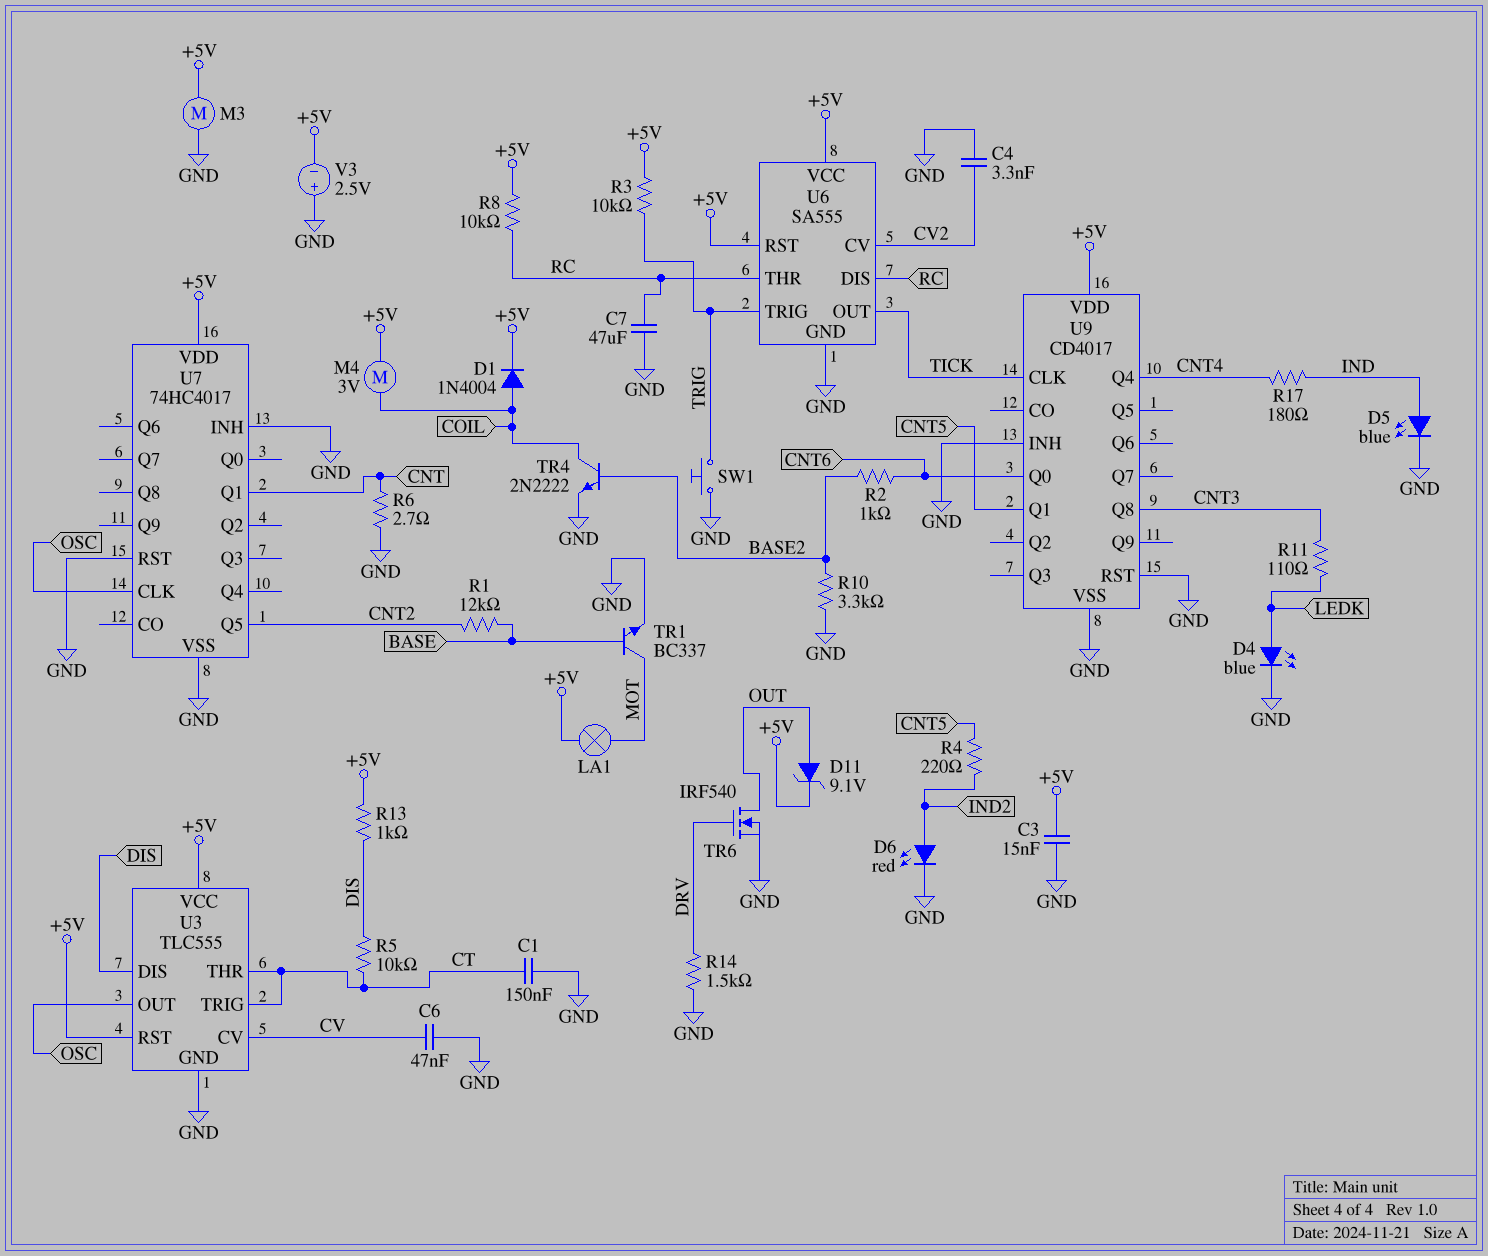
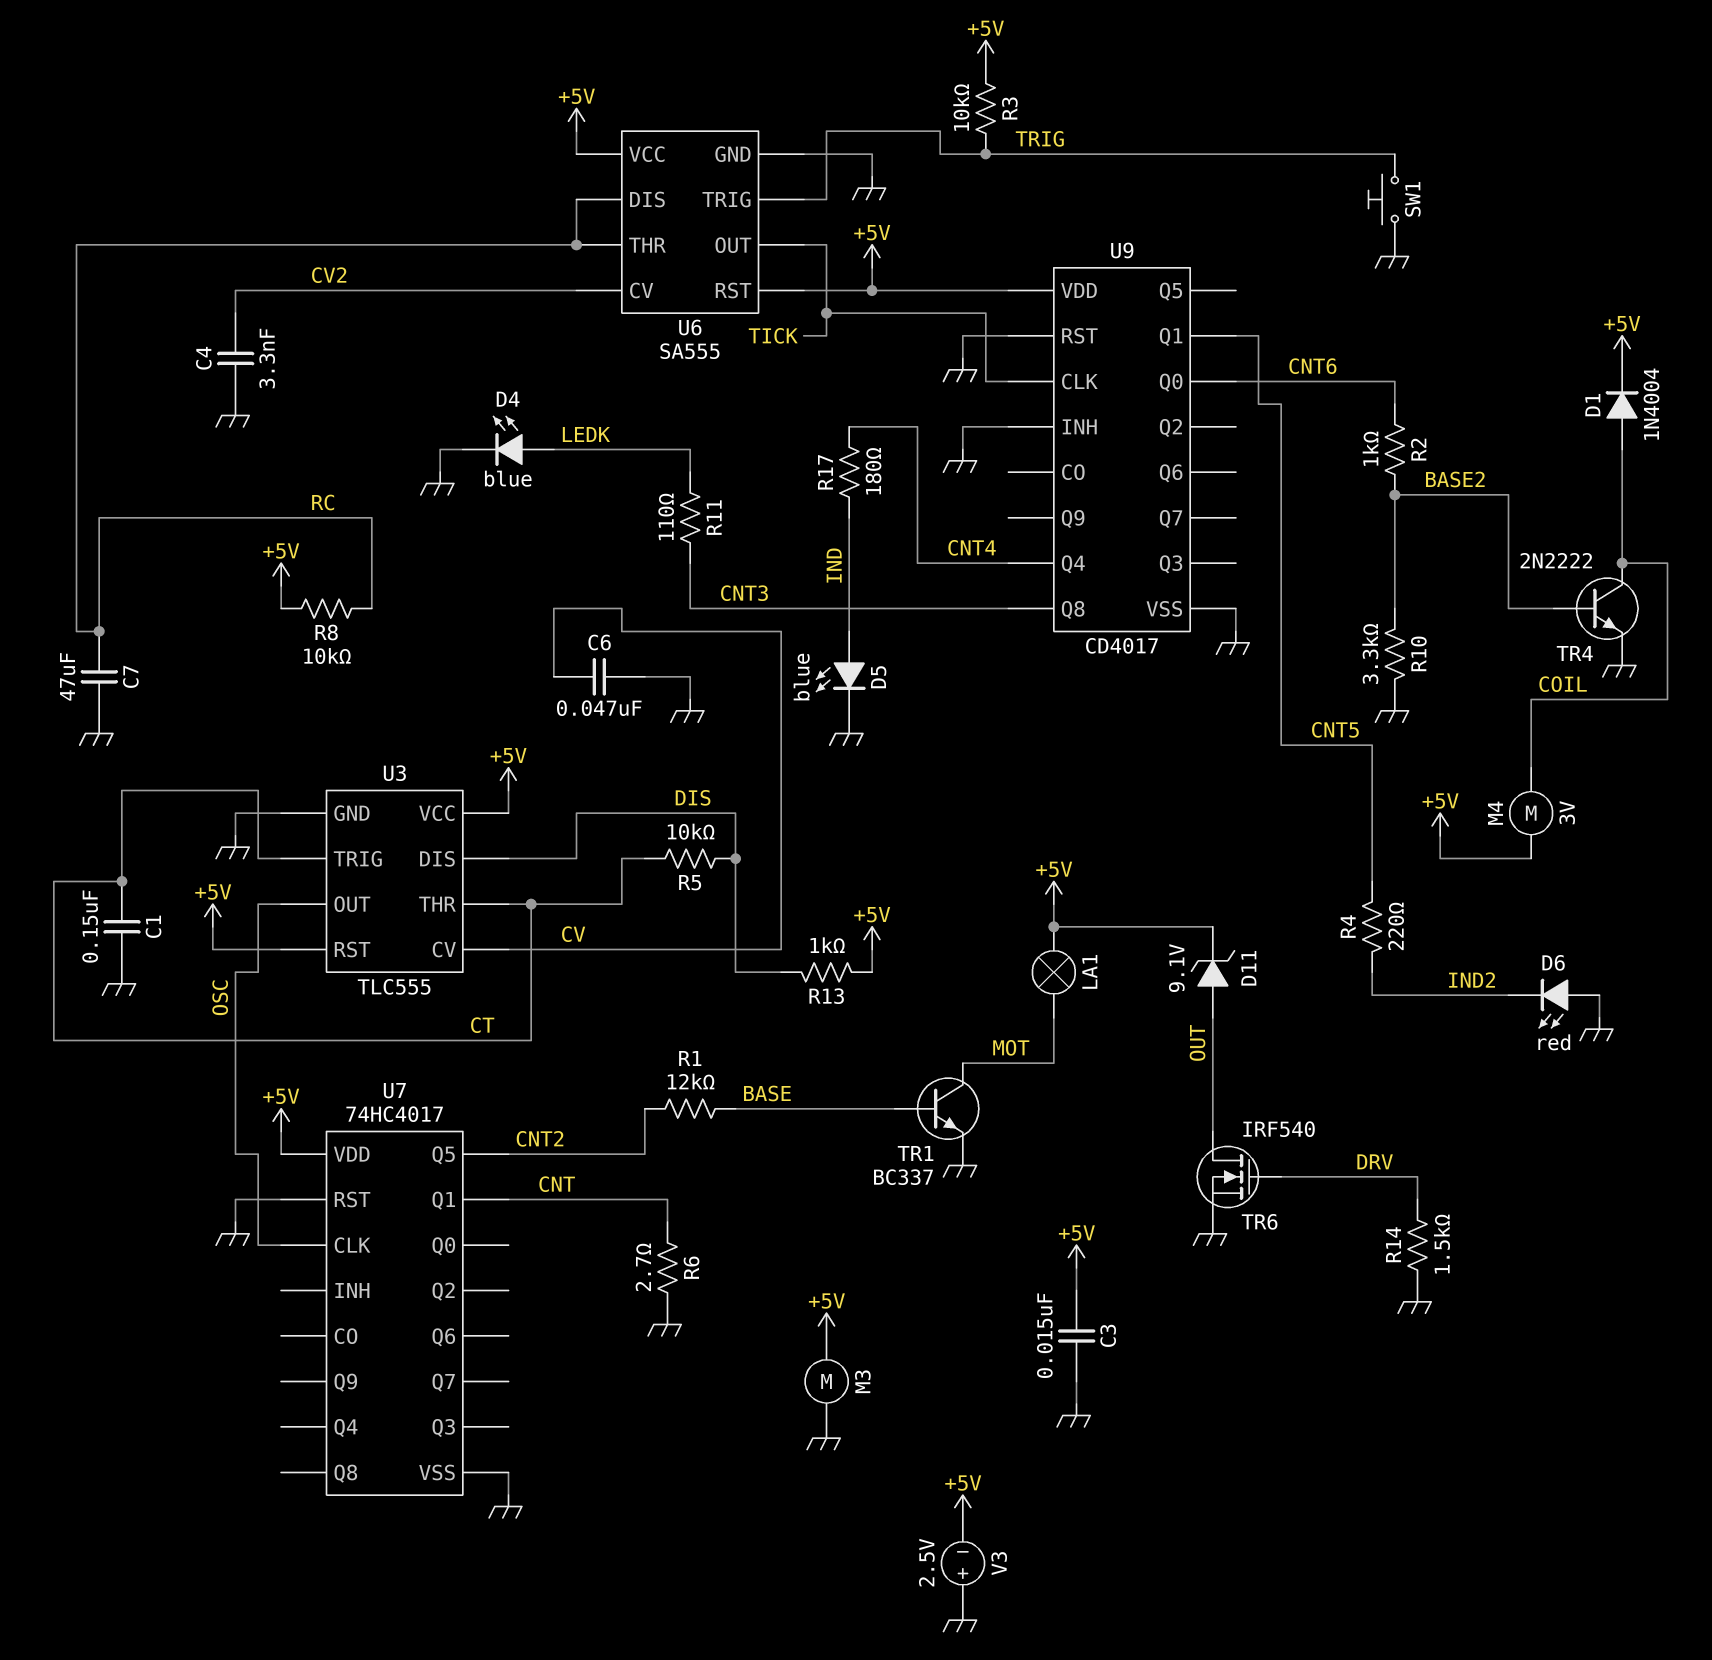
D6: LED red (A IND2, K GND) -> LED red (A GND, K IND2)
U7 pin INH: GND -> none

